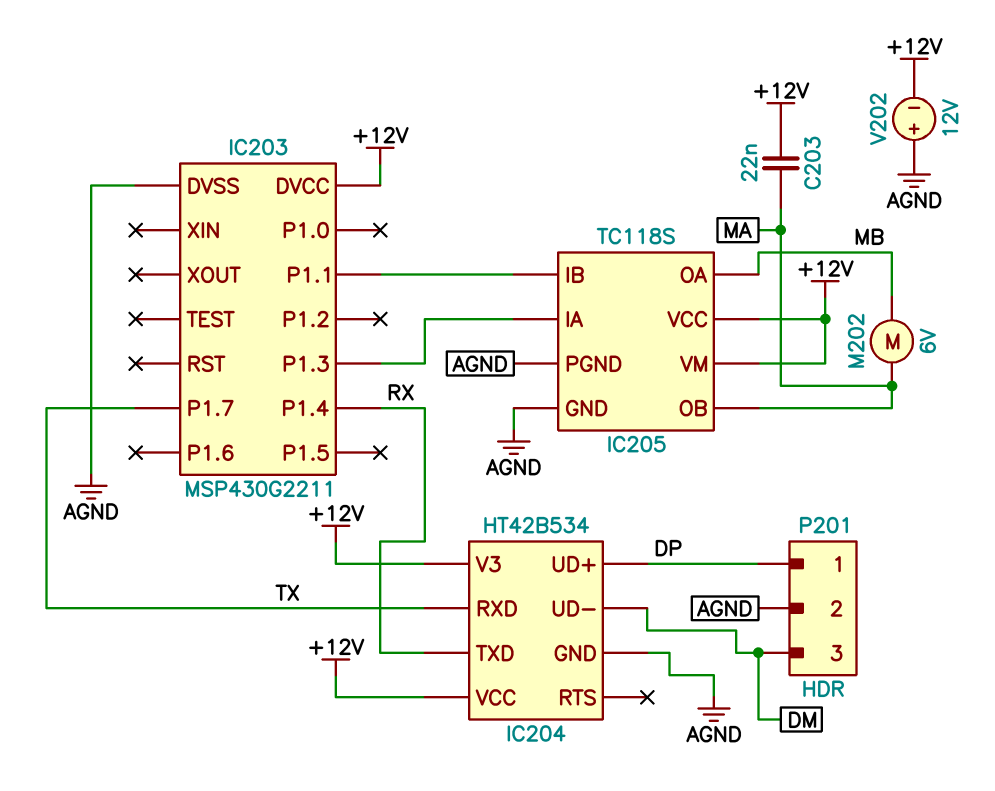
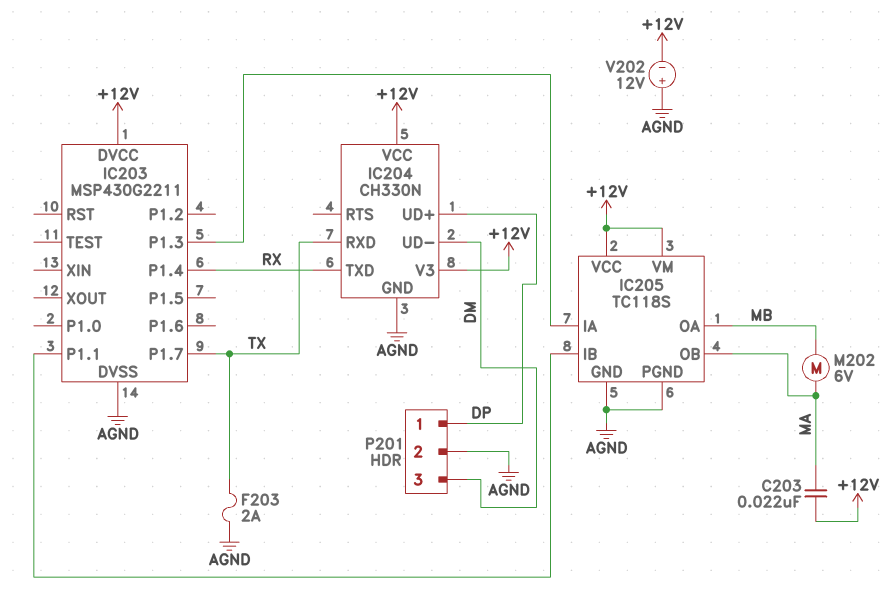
F203: none -> 2A (AGND, TX)
IC204: HT42B534 -> CH330N

